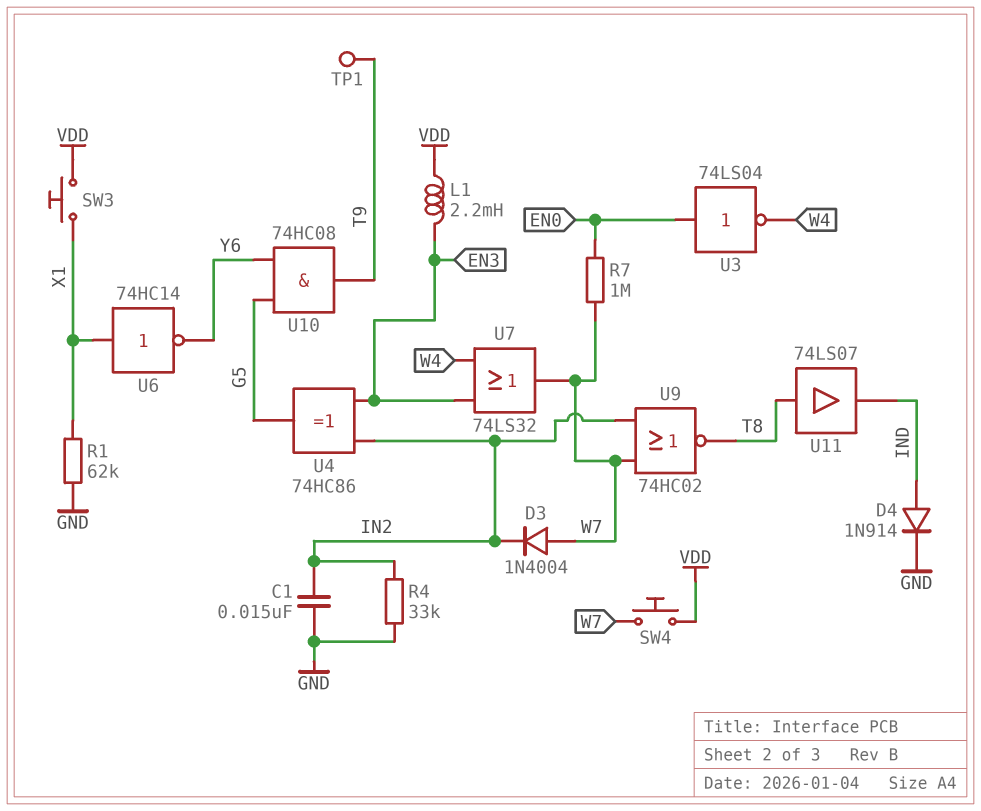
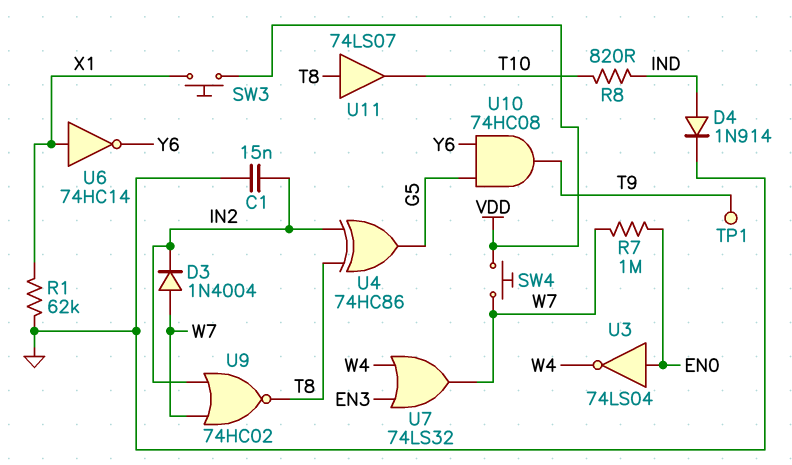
L1: 2.2mH (EN3, VDD) -> none
R4: 33k (GND, IN2) -> none
R8: none -> 820 (IND, T10)
U4: XOR 74HC86 (in EN3, in IN2, out G5) -> XOR 74HC86 (in IN2, in T8, out G5)
U11: buffer 74LS07 (in T8, out IND) -> buffer 74LS07 (in T8, out T10)

